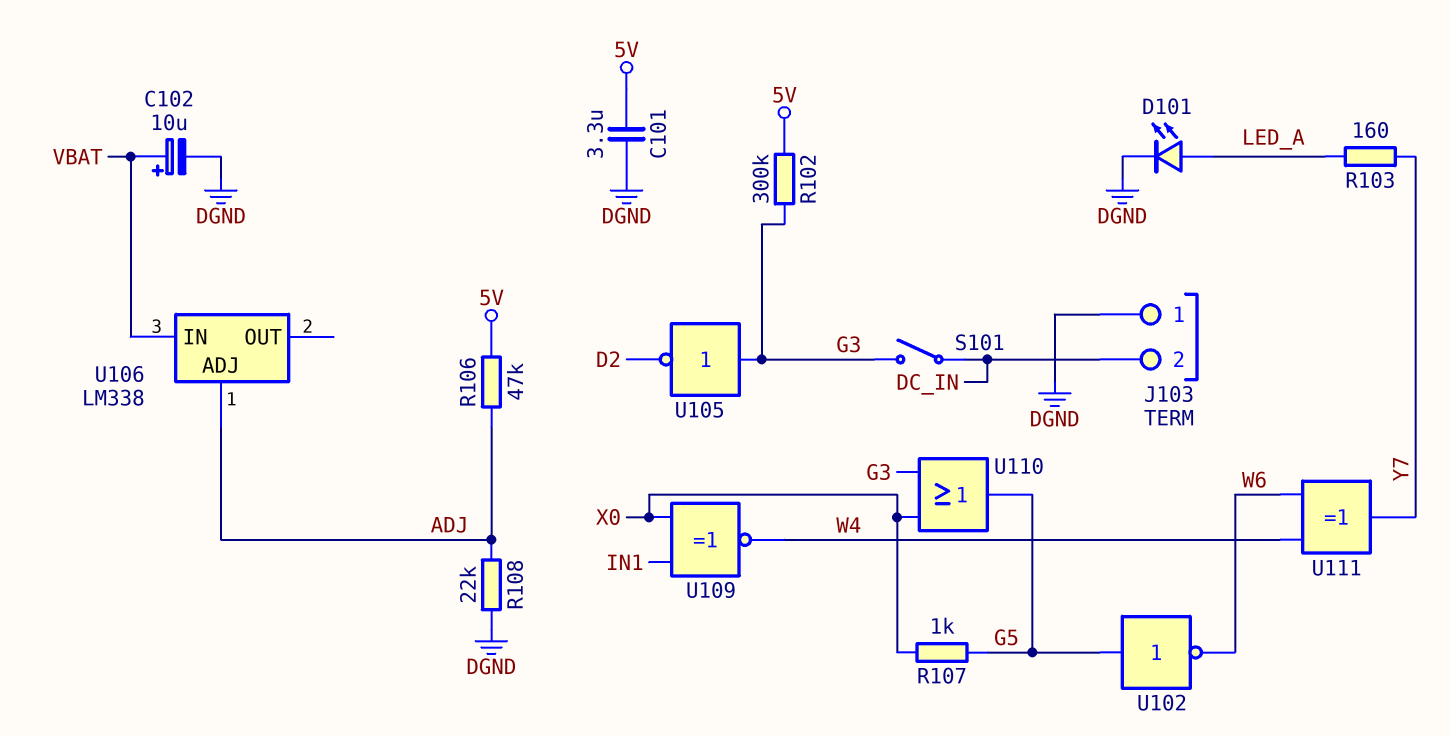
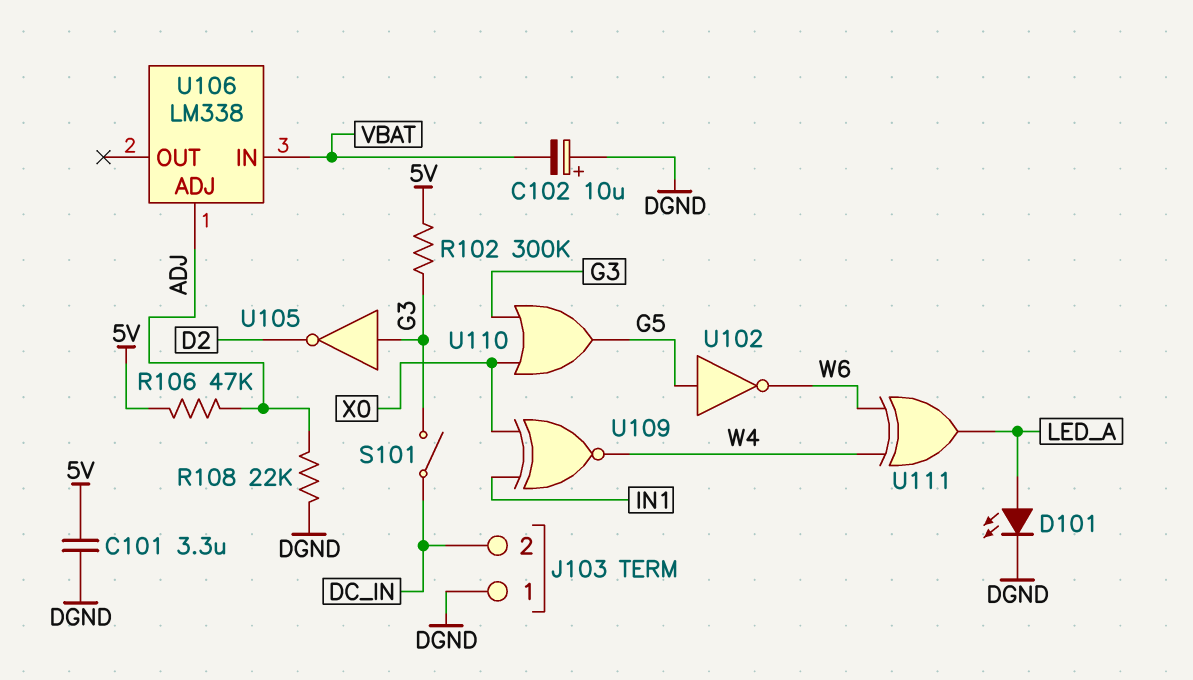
C102: 10uF (plus VBAT, minus DGND) -> 10uF (plus DGND, minus VBAT)
R103: 160 (LED_A, Y7) -> none
R107: 1k (G5, X0) -> none
U111: XOR (in W4, in W6, out Y7) -> XOR (in W4, in W6, out LED_A)

